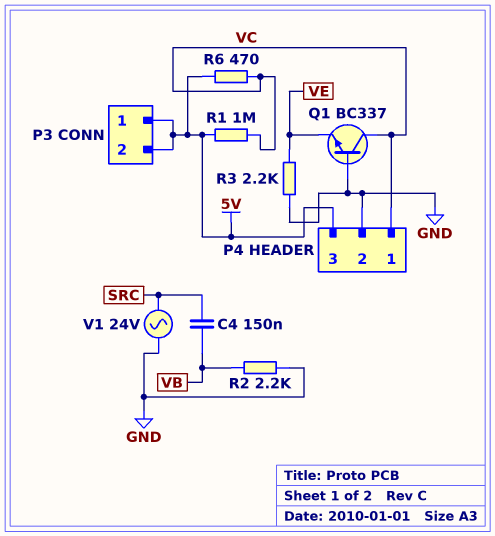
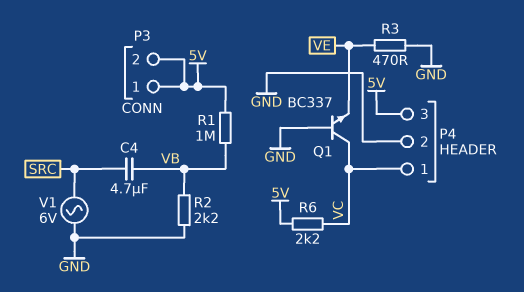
C4: 150nF (SRC, VB) -> 4.7uF (SRC, VB)
R1: 1M (5V, VC) -> 1M (5V, VB)
R3: 2.2k (GND, VE) -> 470 (GND, VE)
R6: 470 (5V, VC) -> 2.2k (5V, VC)
V1: AC 24V (GND, SRC) -> AC 6V (GND, SRC)

